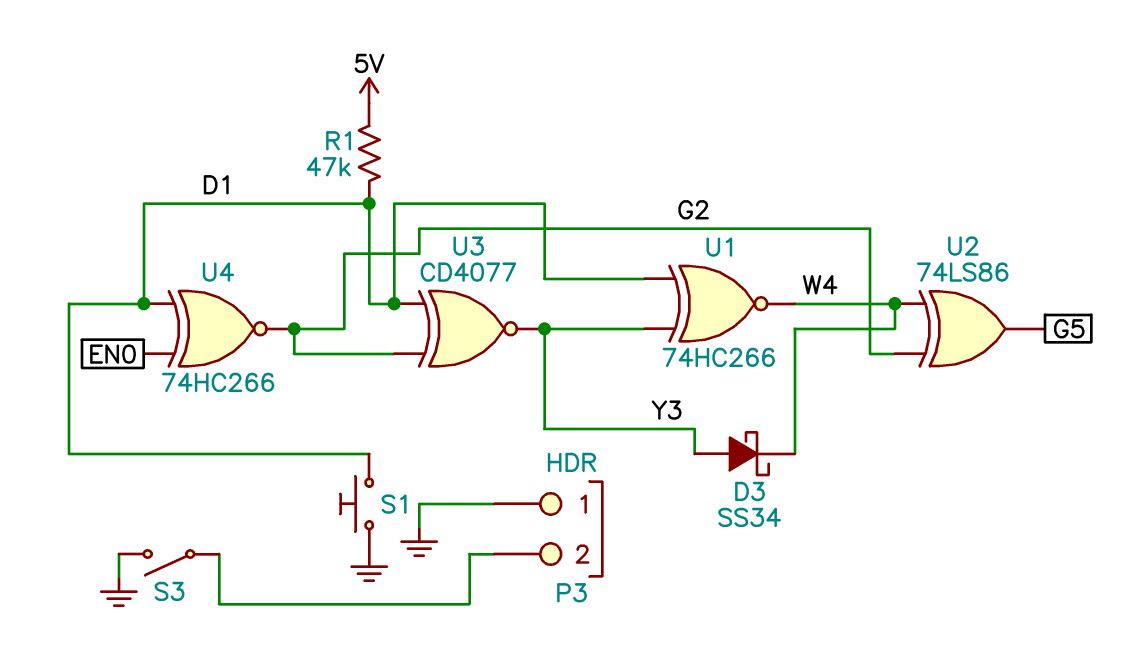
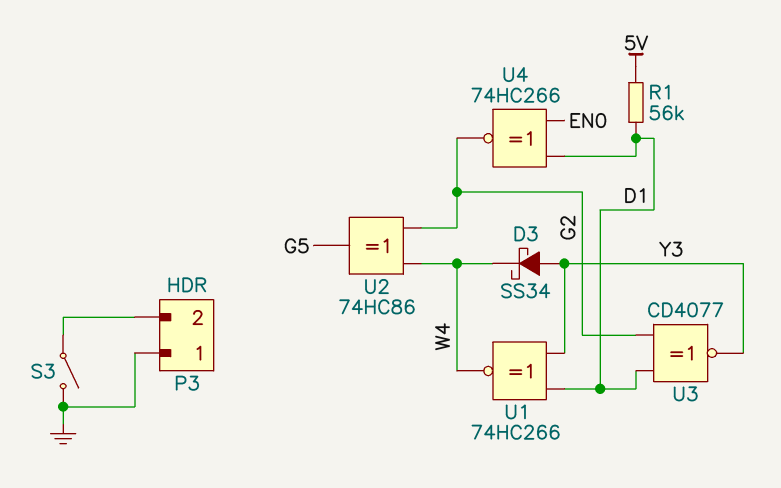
R1: 47k (5V, D1) -> 56k (5V, D1)
S1: button (D1, GND) -> none
U2: XOR 74LS86 (in G2, in W4, out G5) -> XOR 74HC86 (in G2, in W4, out G5)

